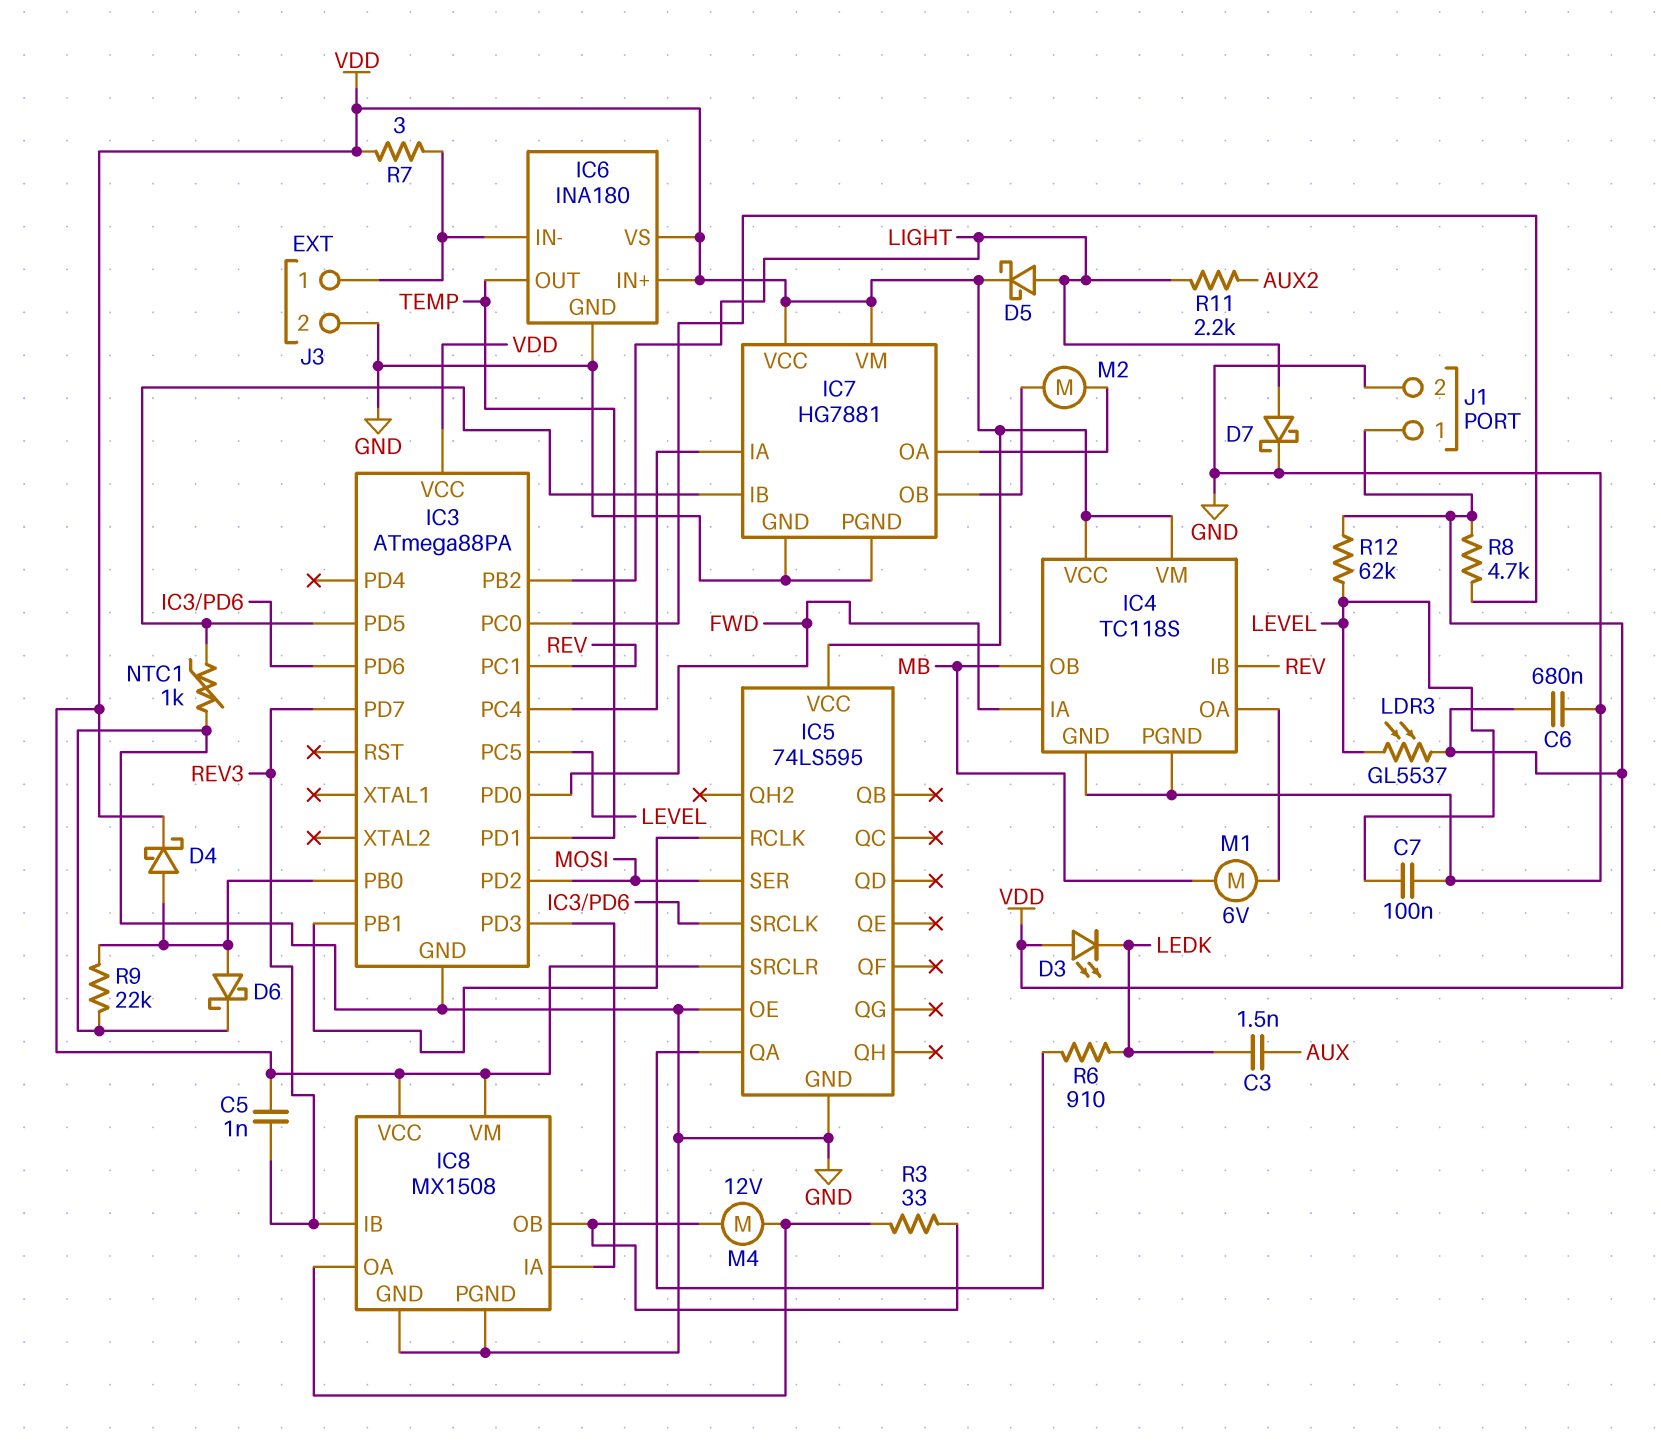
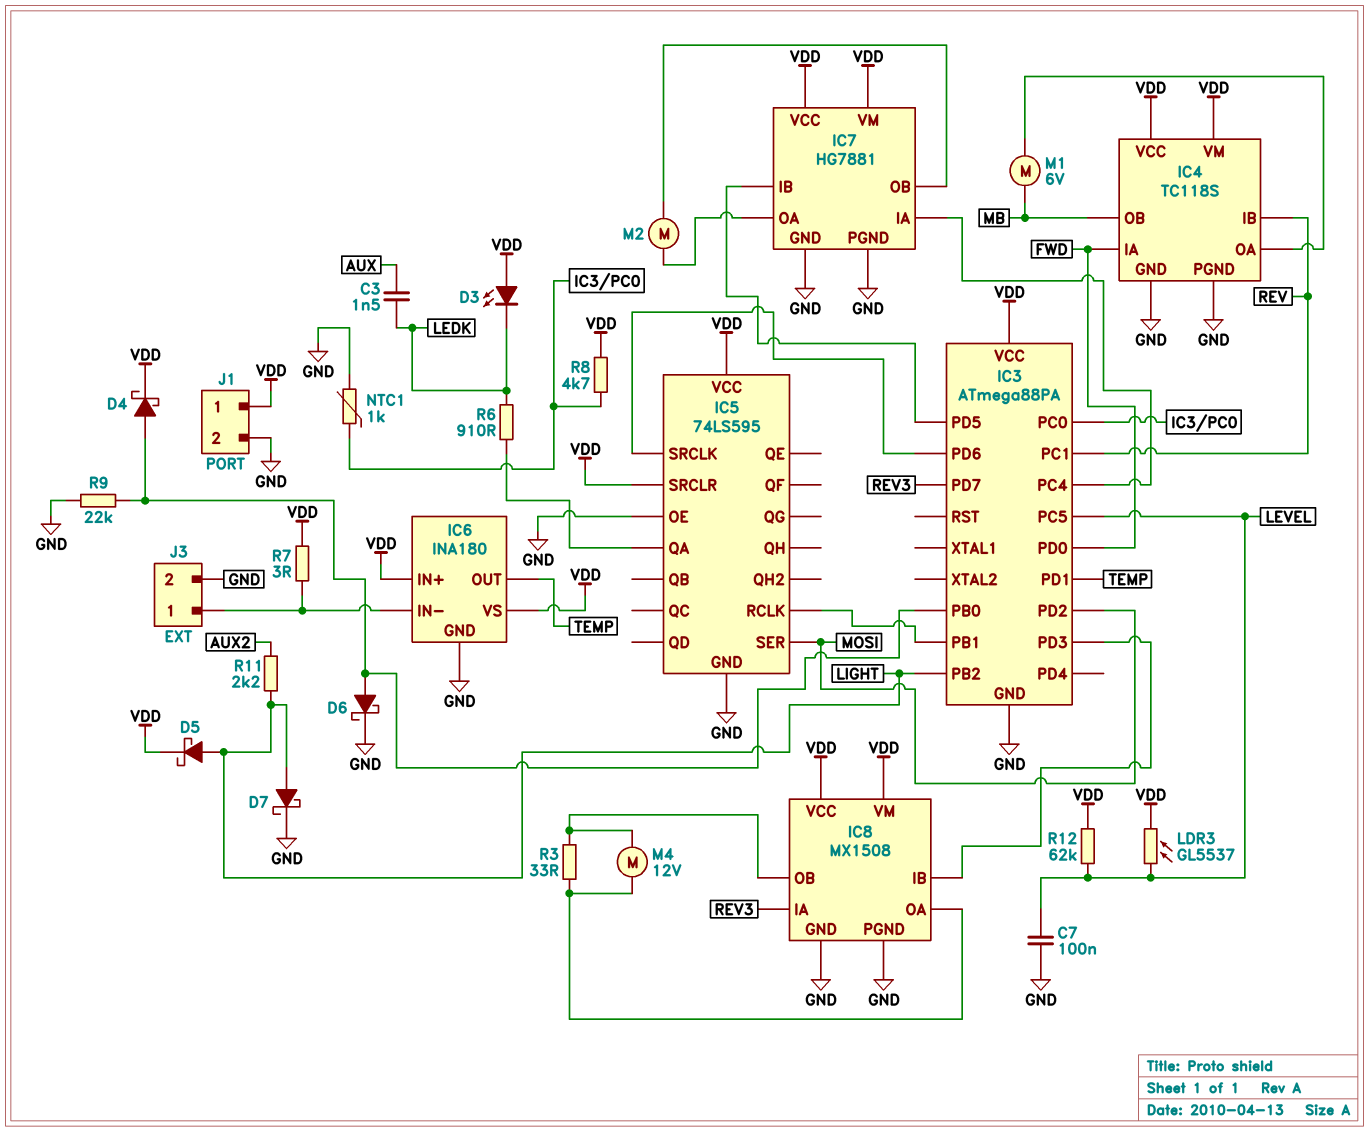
C5: 1nF (REV3, VDD) -> none
C6: 680nF (GND, VDD) -> none
IC8 pin IA: IC3/PD3 -> REV3
IC8 pin IB: REV3 -> IC3/PD3
NTC1: 1k (GND, IC3/PD5) -> 1k (GND, IC3/PC0)

